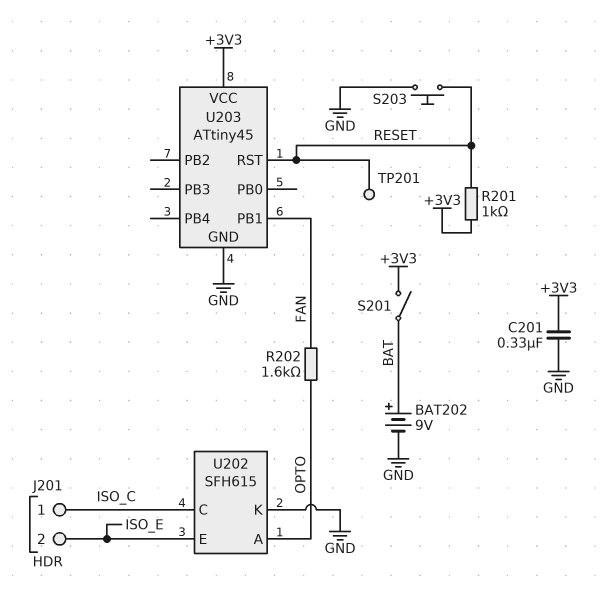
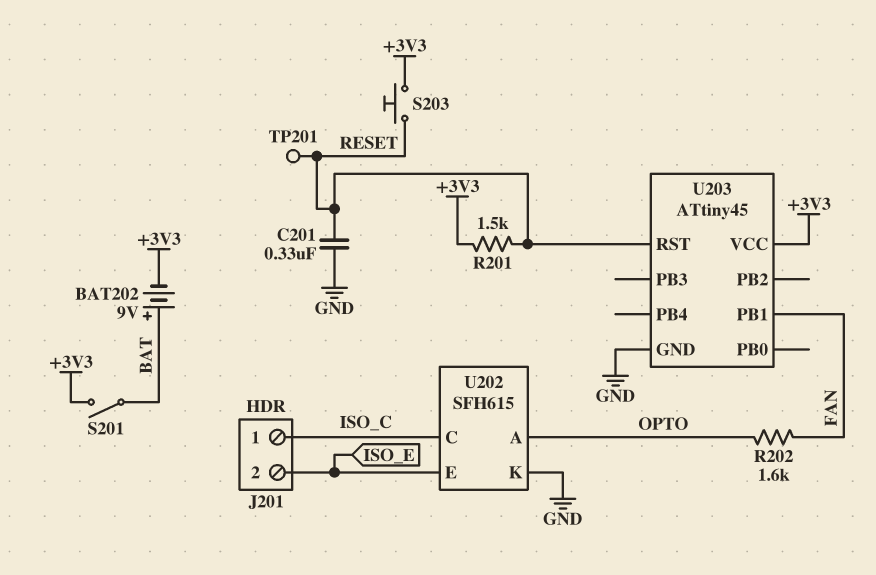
BAT202: 9V (plus BAT, minus GND) -> 9V (plus BAT, minus +3V3)
C201: 330nF (+3V3, GND) -> 330nF (GND, RESET)
R201: 1k (+3V3, RESET) -> 1.5k (+3V3, RESET)
S203: button (GND, RESET) -> button (+3V3, RESET)

